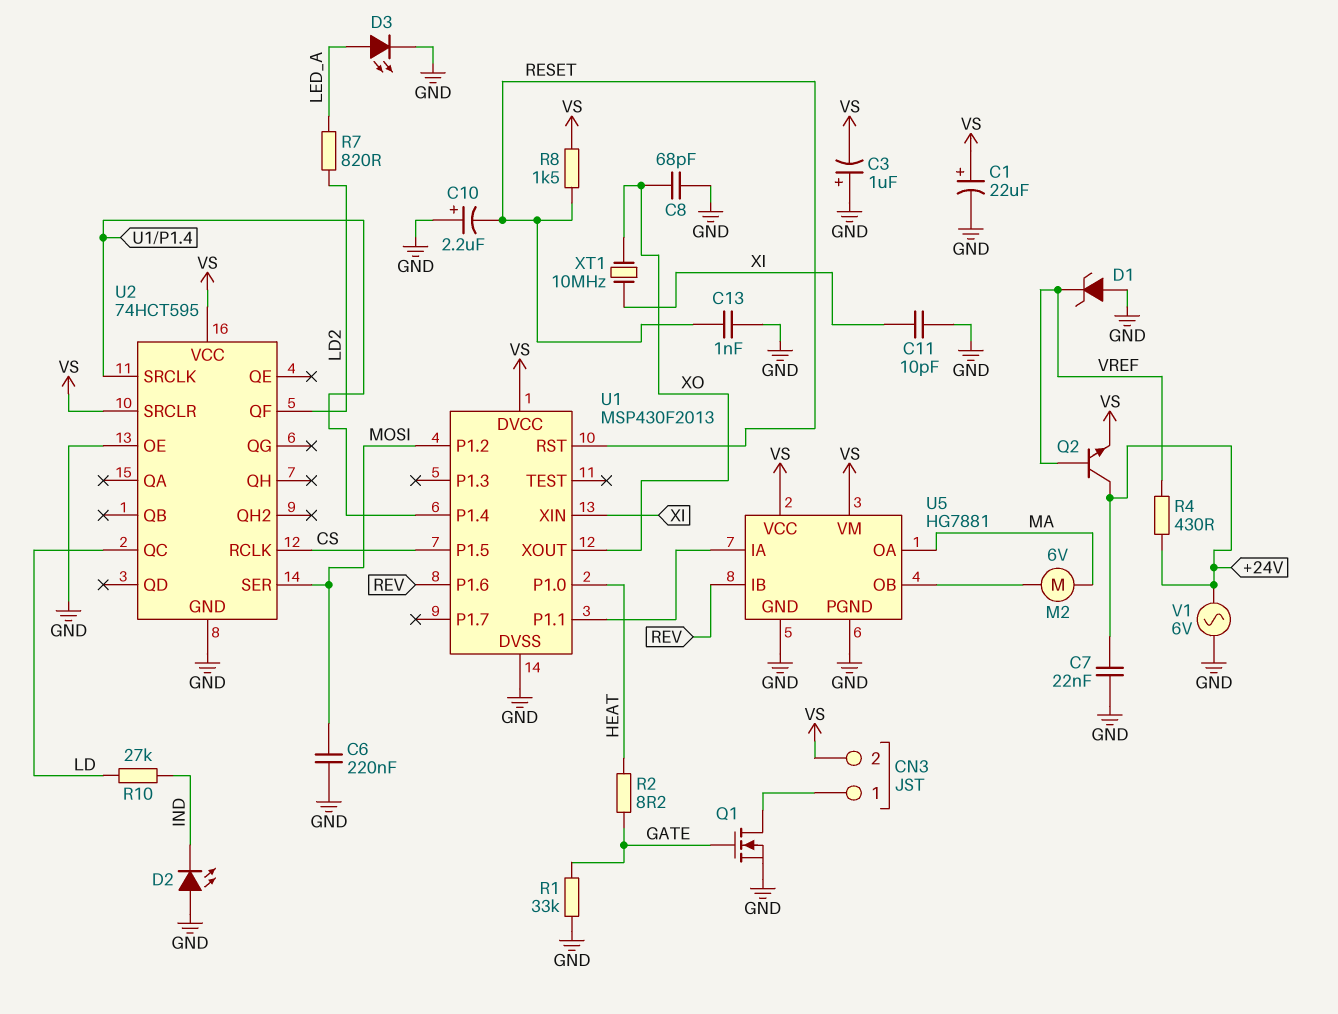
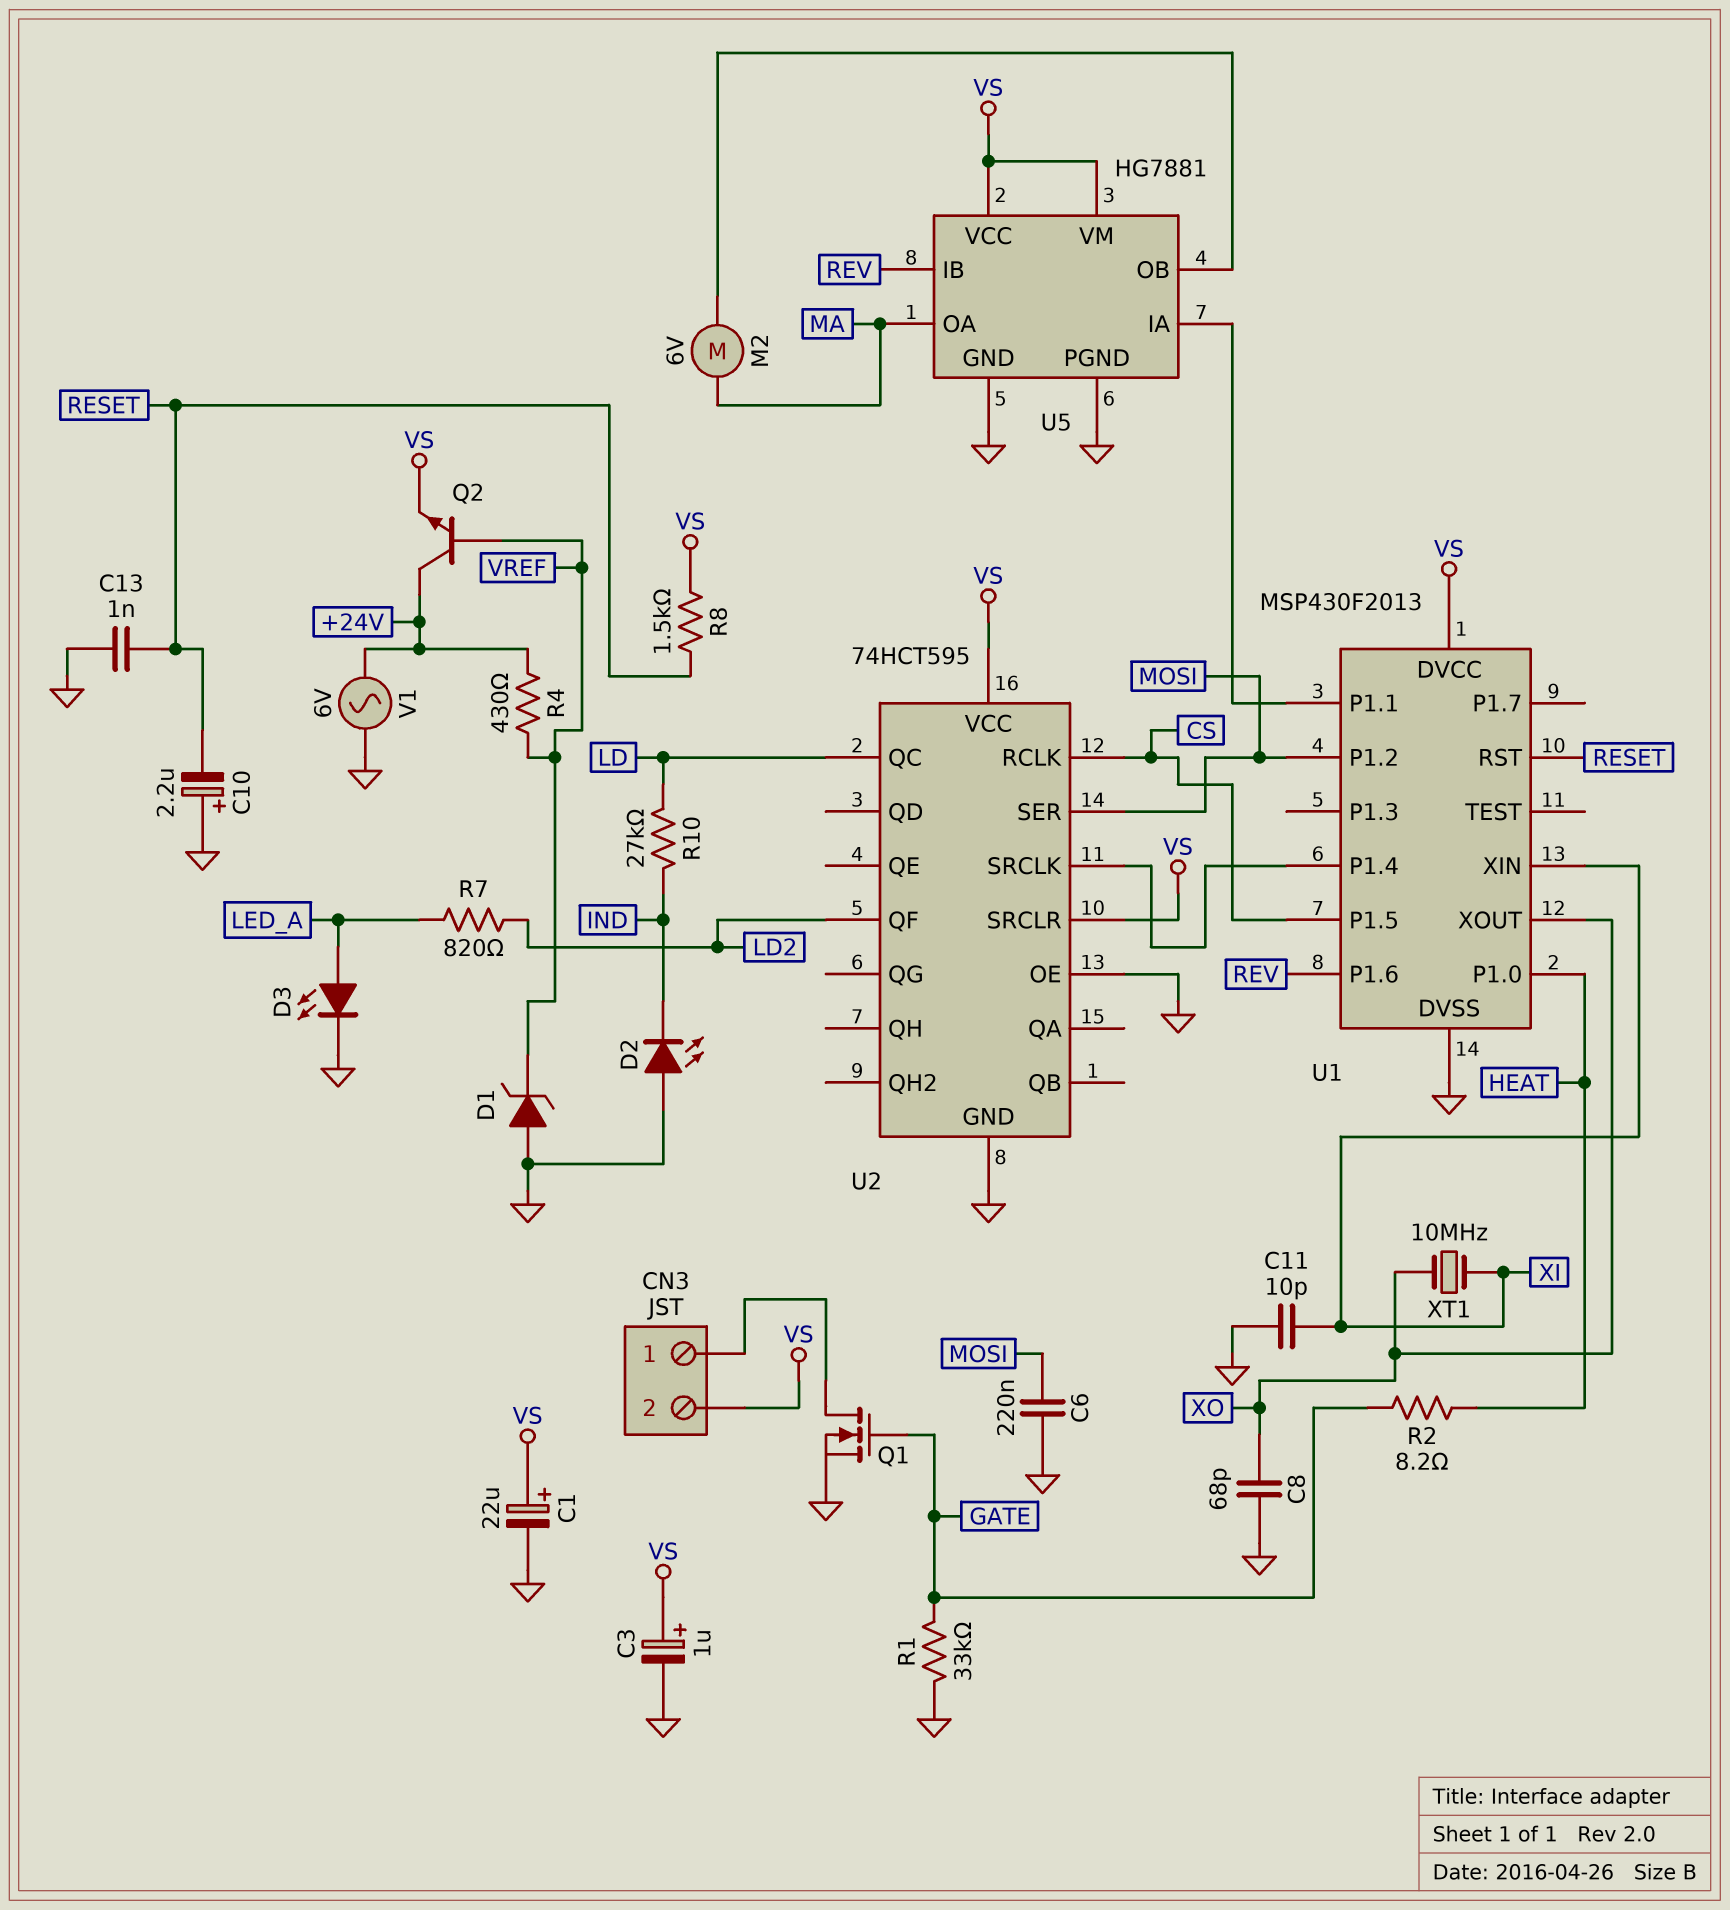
C3: 1uF (plus GND, minus VS) -> 1uF (plus VS, minus GND)
C7: 22nF (+24V, GND) -> none

